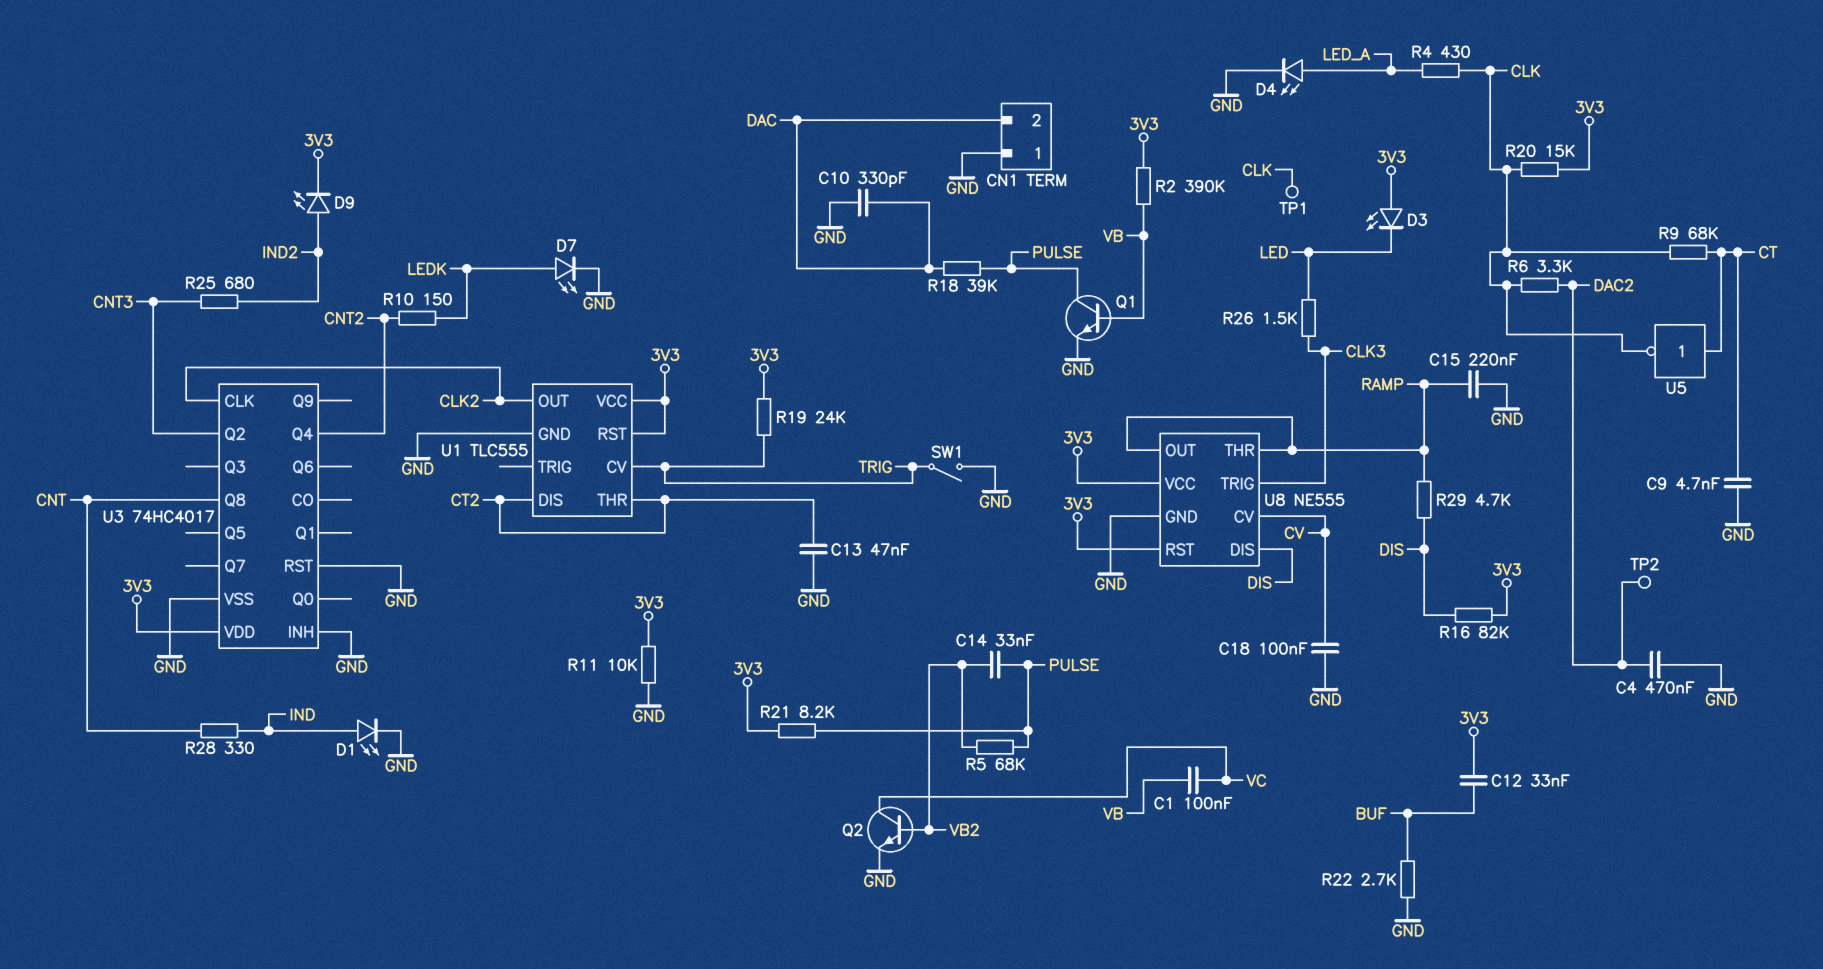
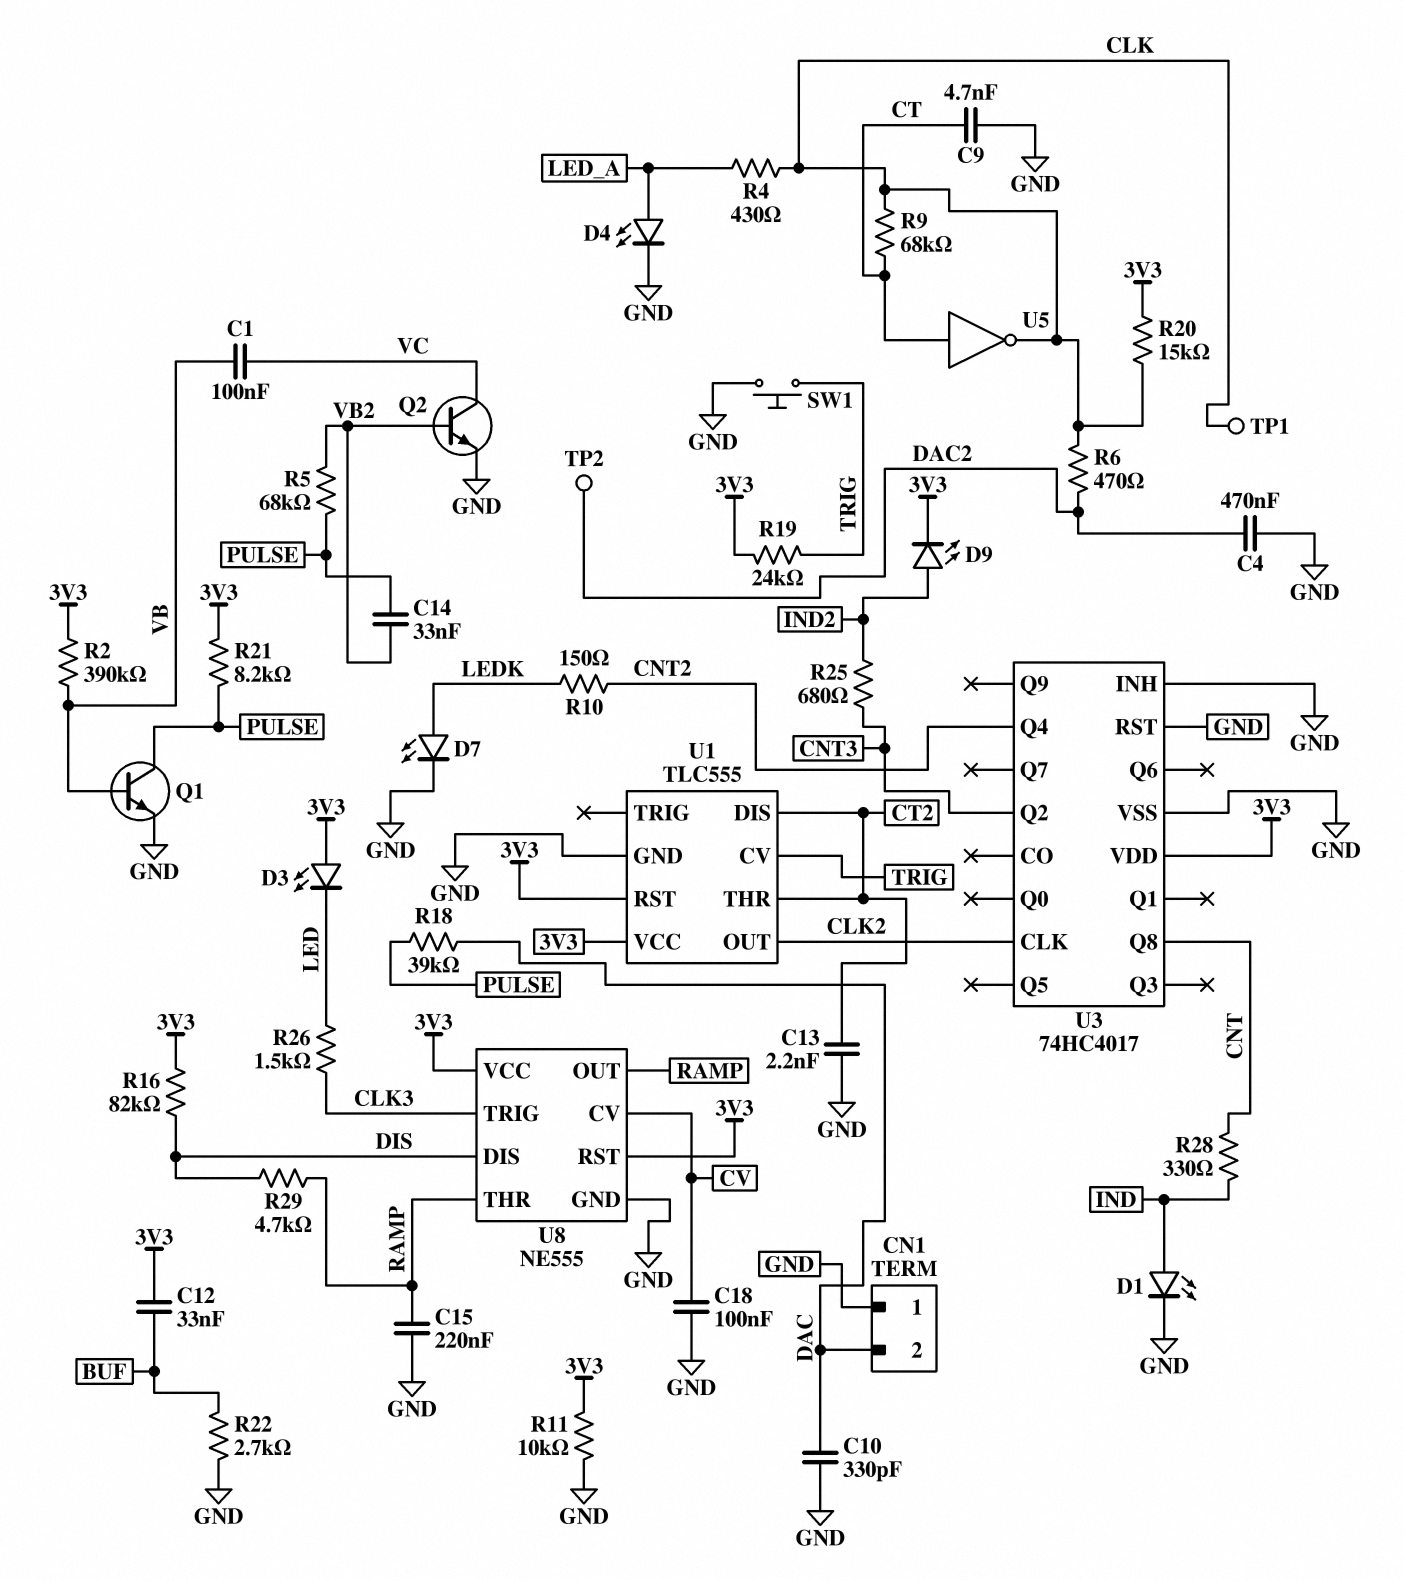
C13: 47nF (CT2, GND) -> 2.2nF (CT2, GND)
R6: 3.3k (CLK, DAC2) -> 470 (CLK, DAC2)
SW1: switch (GND, TRIG) -> button (GND, TRIG)

